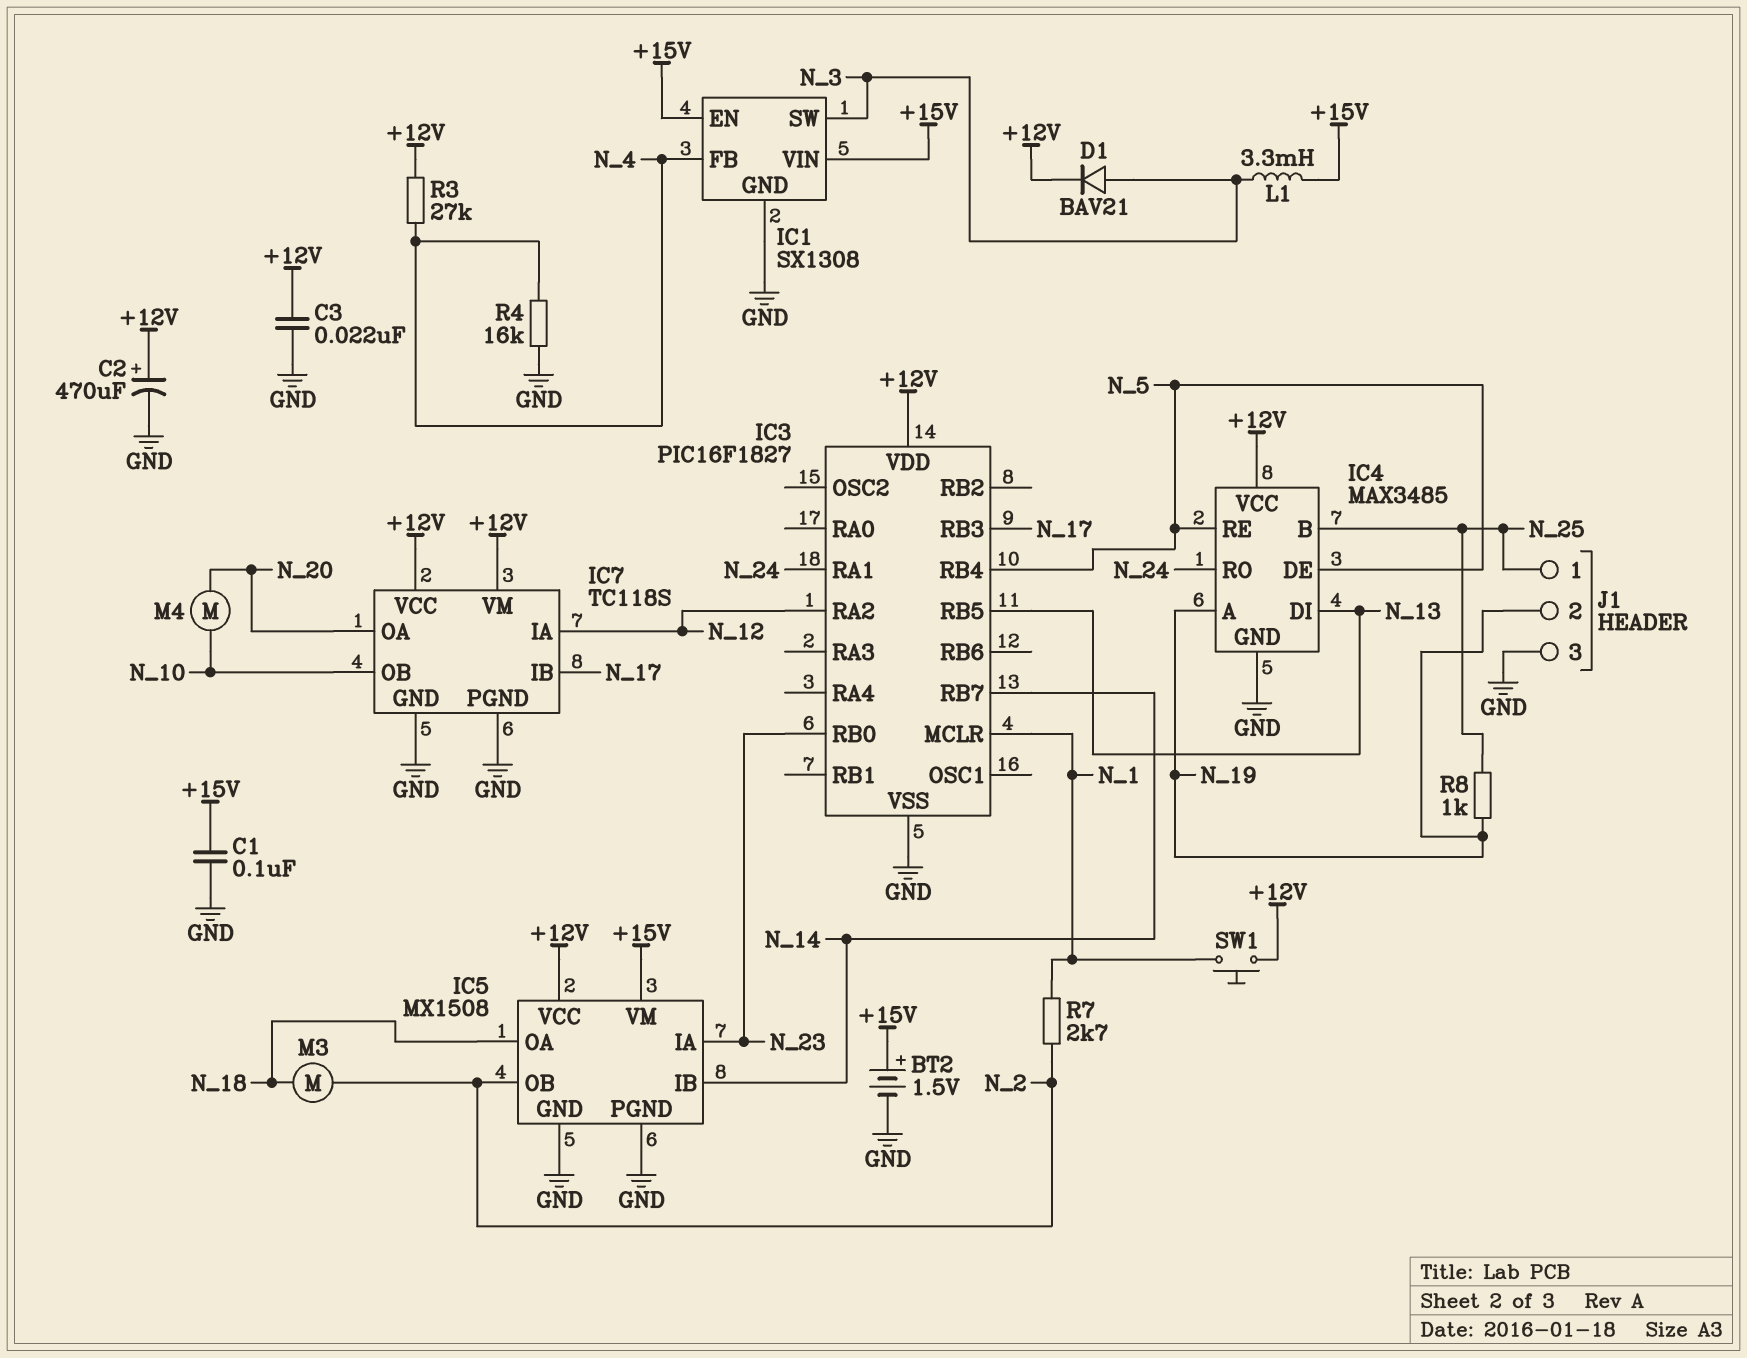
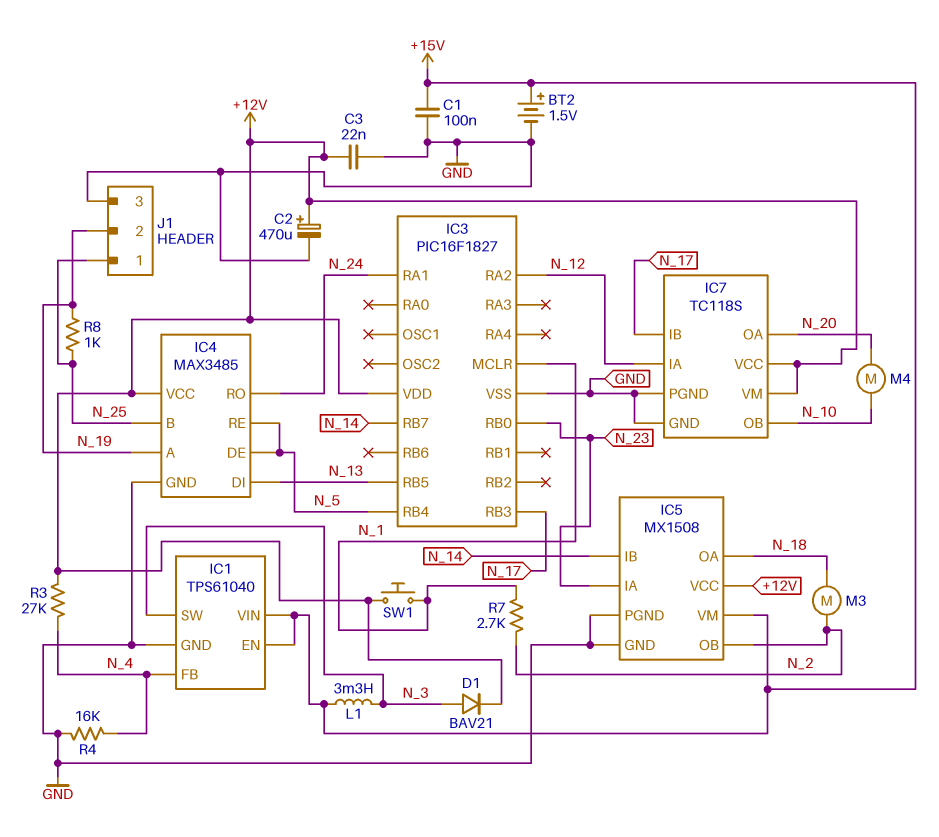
IC1: SX1308 -> TPS61040

